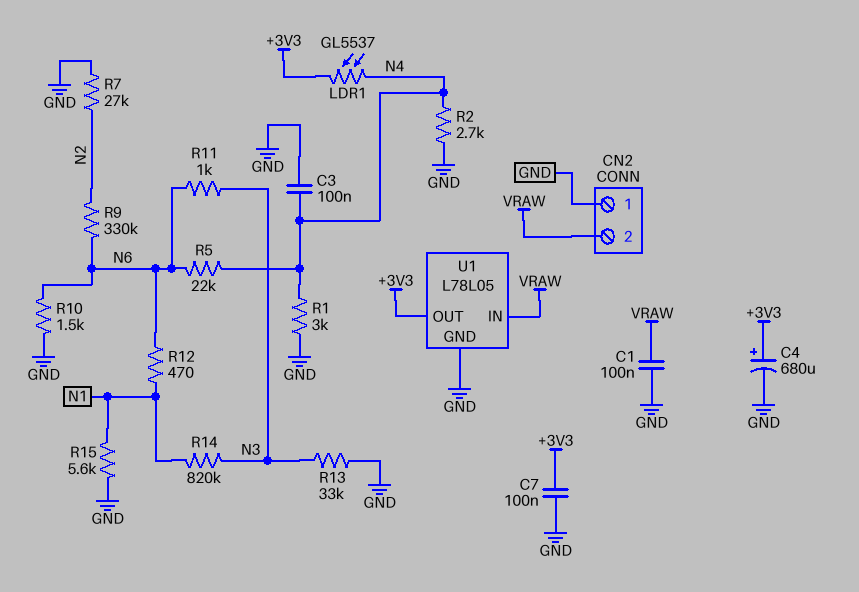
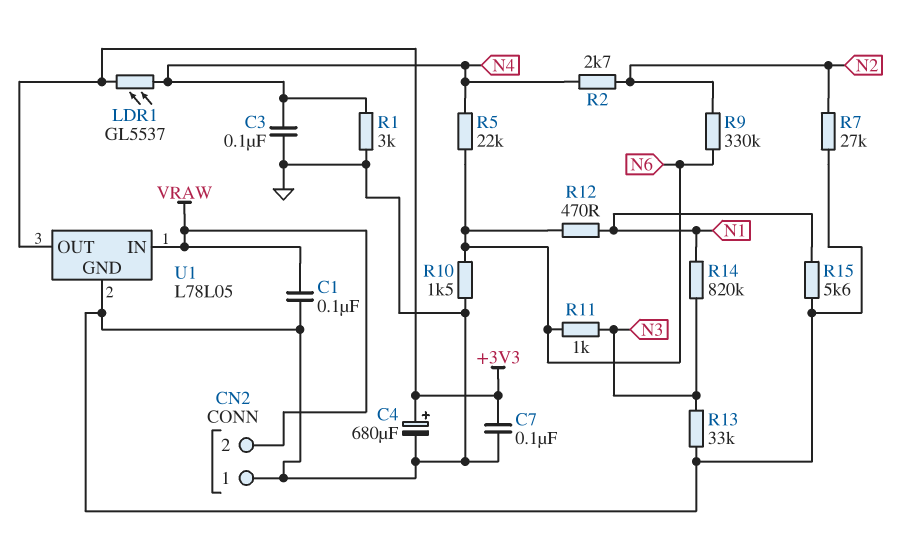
R2: 2.7k (GND, N4) -> 2.7k (N2, N4)

